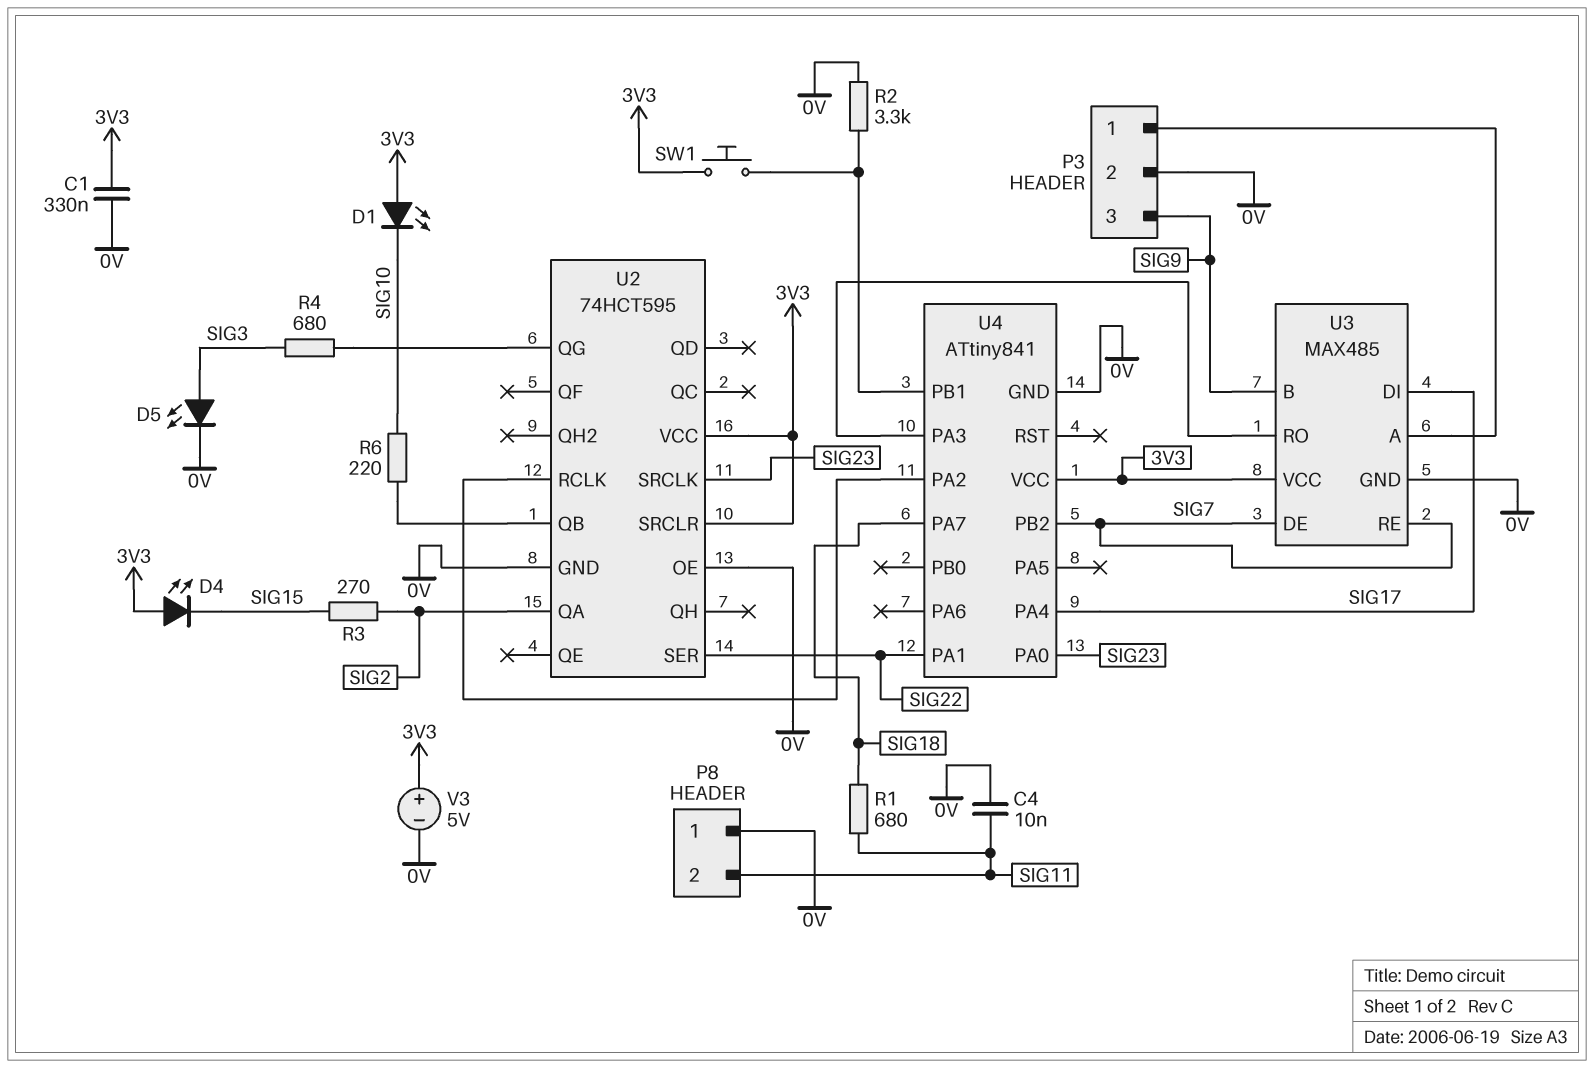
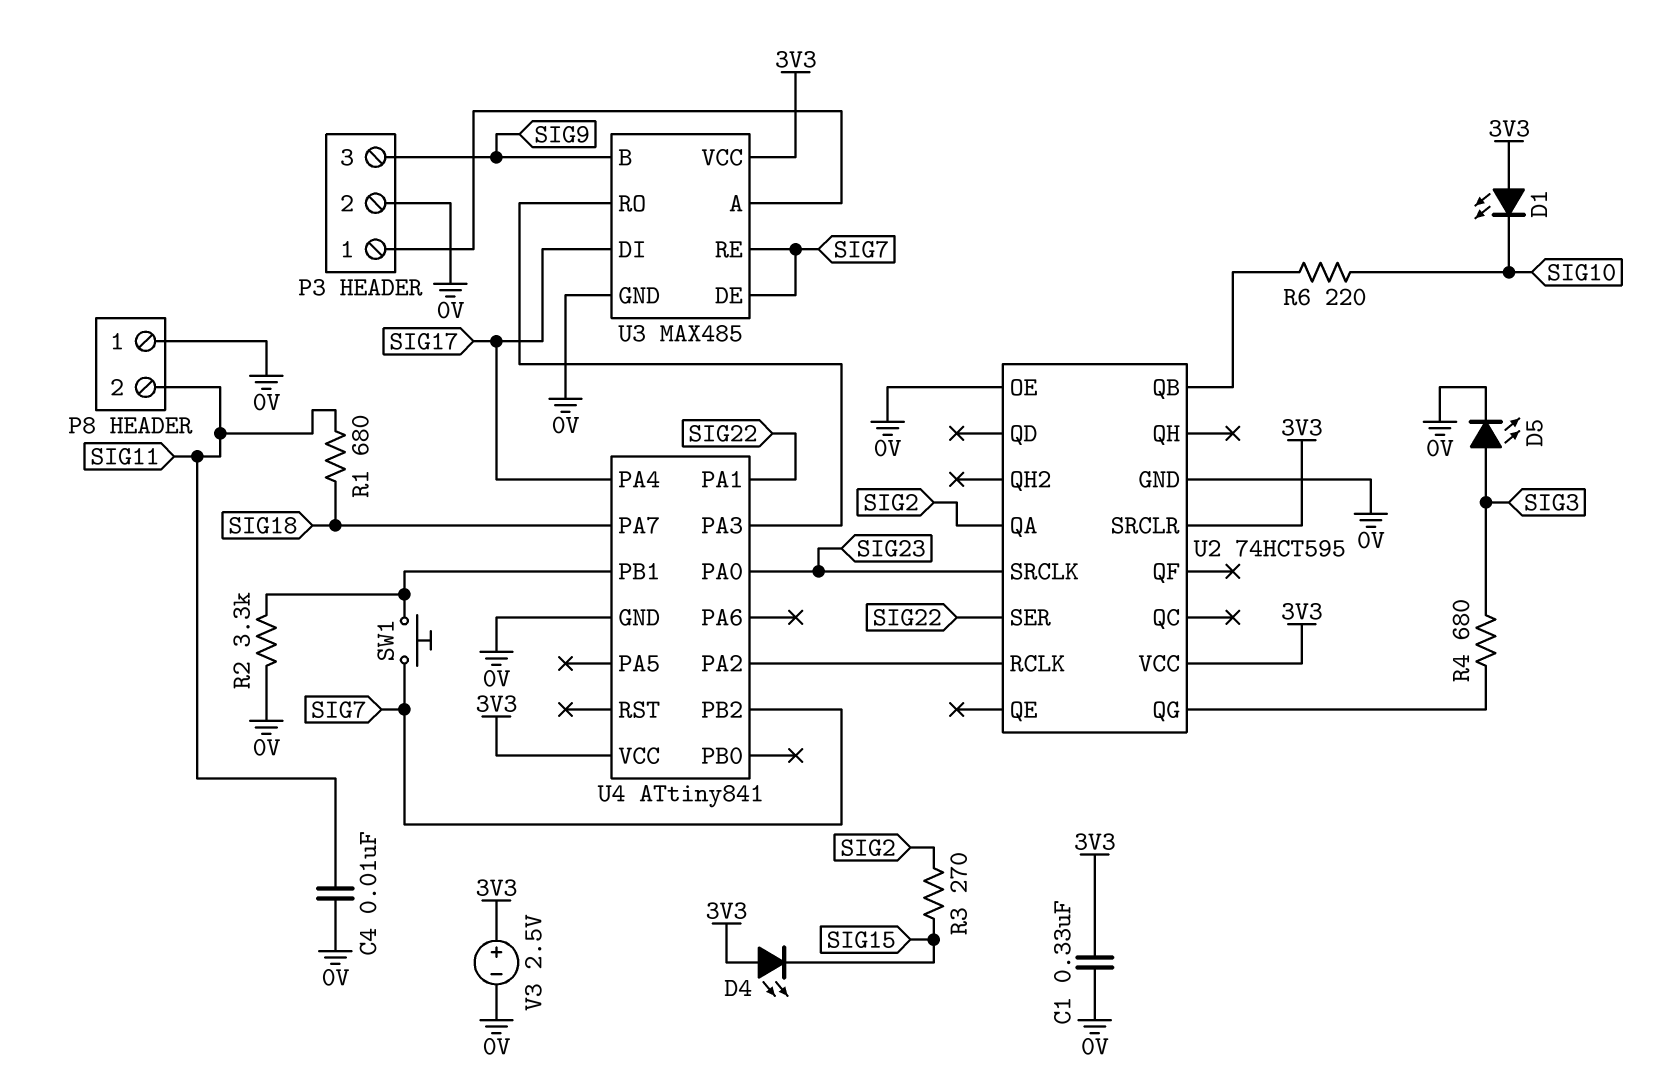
SW1: button (3V3, U4/PB1) -> button (SIG7, U4/PB1)
V3: 5V (plus 3V3, minus 0V) -> 2.5V (plus 3V3, minus 0V)

